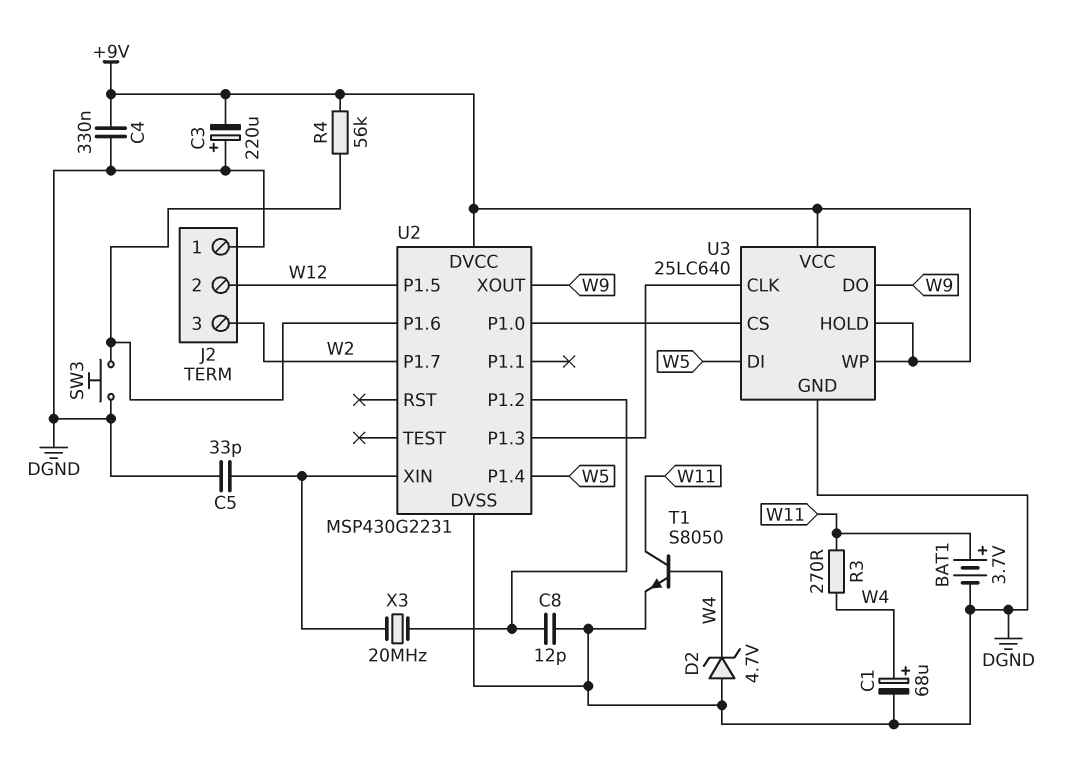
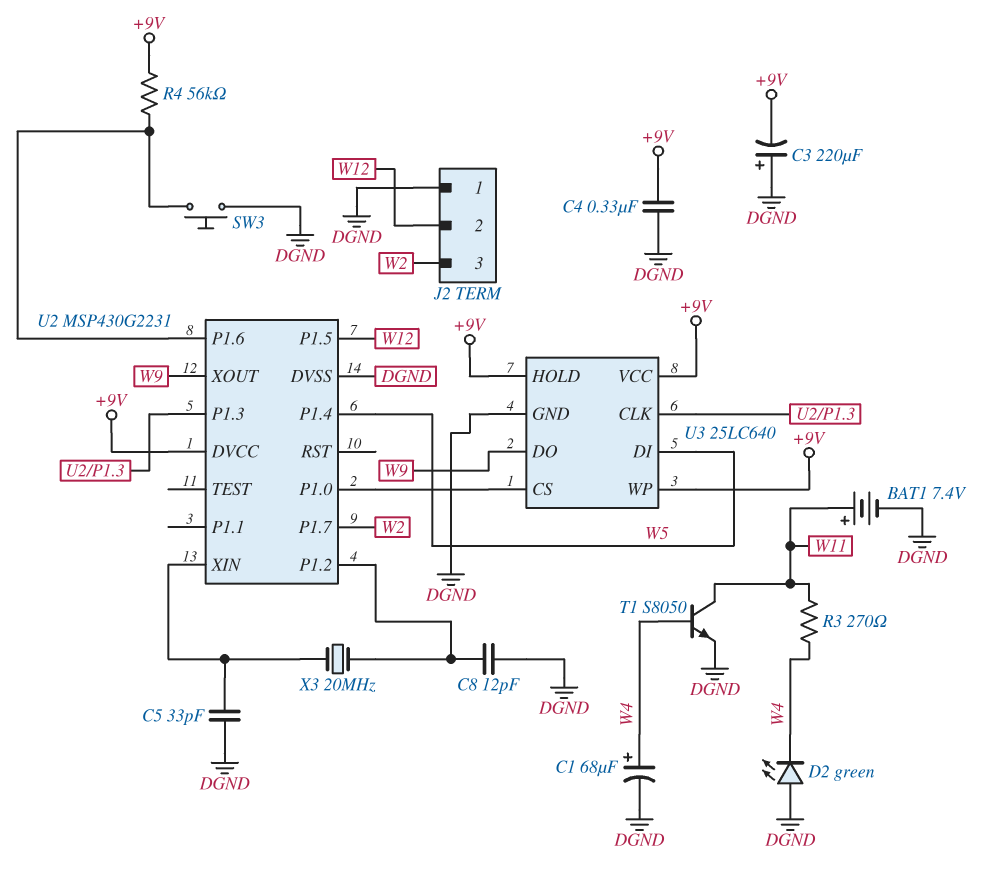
BAT1: 3.7V (plus W11, minus DGND) -> 7.4V (plus W11, minus DGND)
D2: zener 4.7V (A DGND, K W4) -> LED green (A DGND, K W4)

